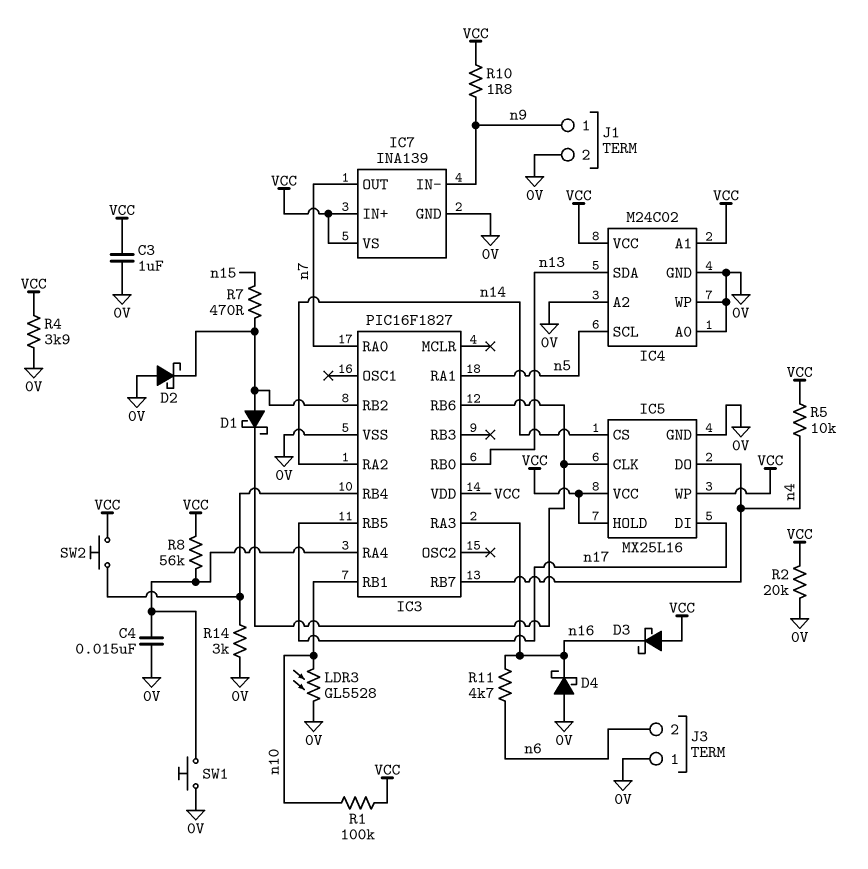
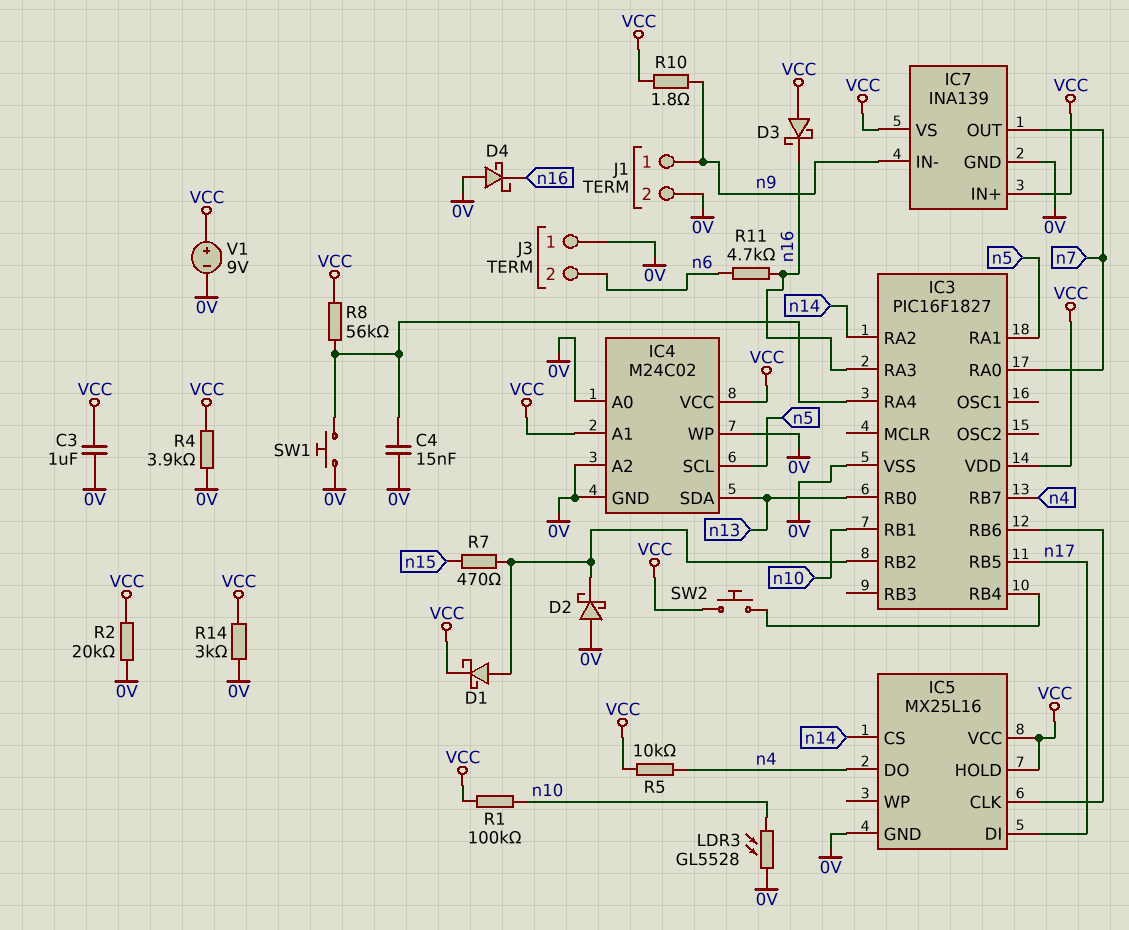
D1: schottky (A IC3/RB2, K IC3/RB6) -> schottky (A IC3/RB2, K VCC)
IC5 pin WP: VCC -> none
R14: 3k (0V, IC3/RB4) -> 3k (0V, VCC)
V1: none -> 9V (plus VCC, minus 0V)

